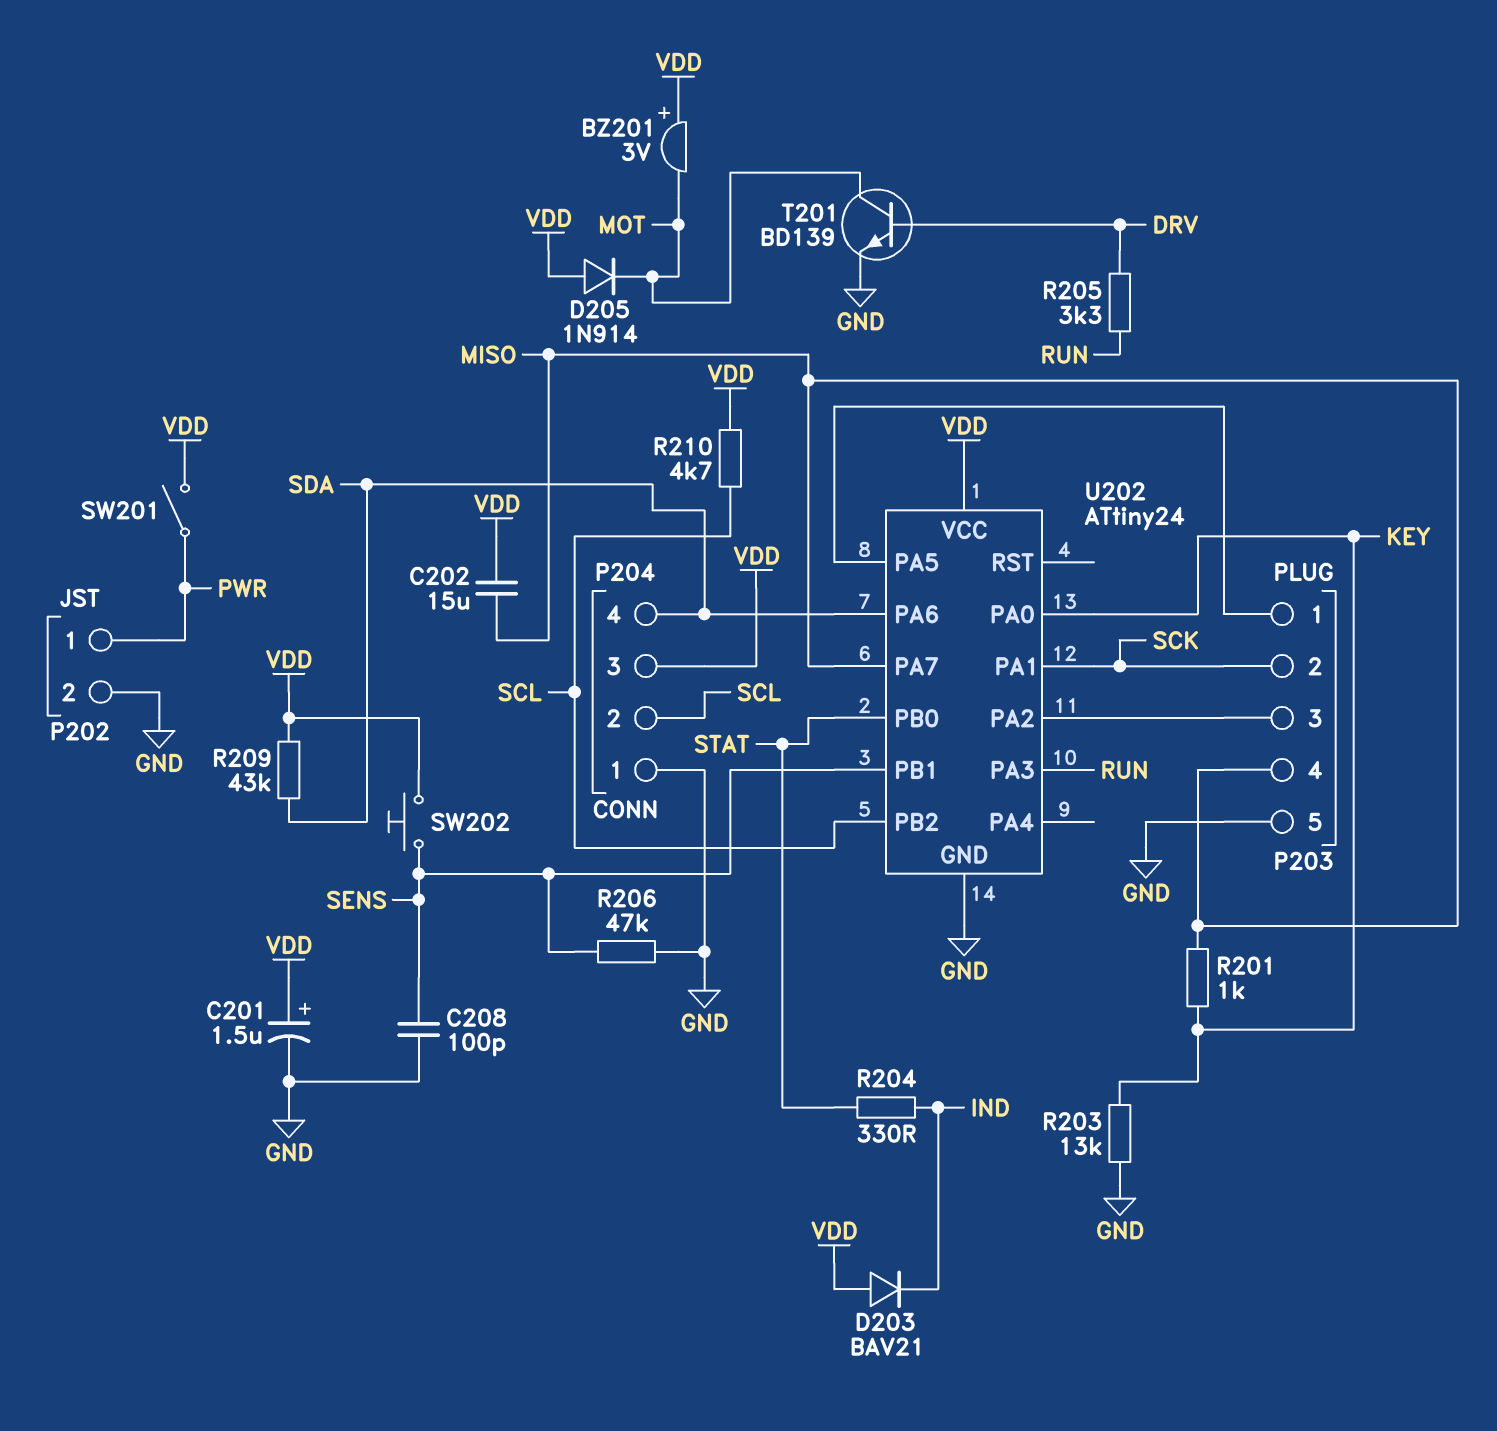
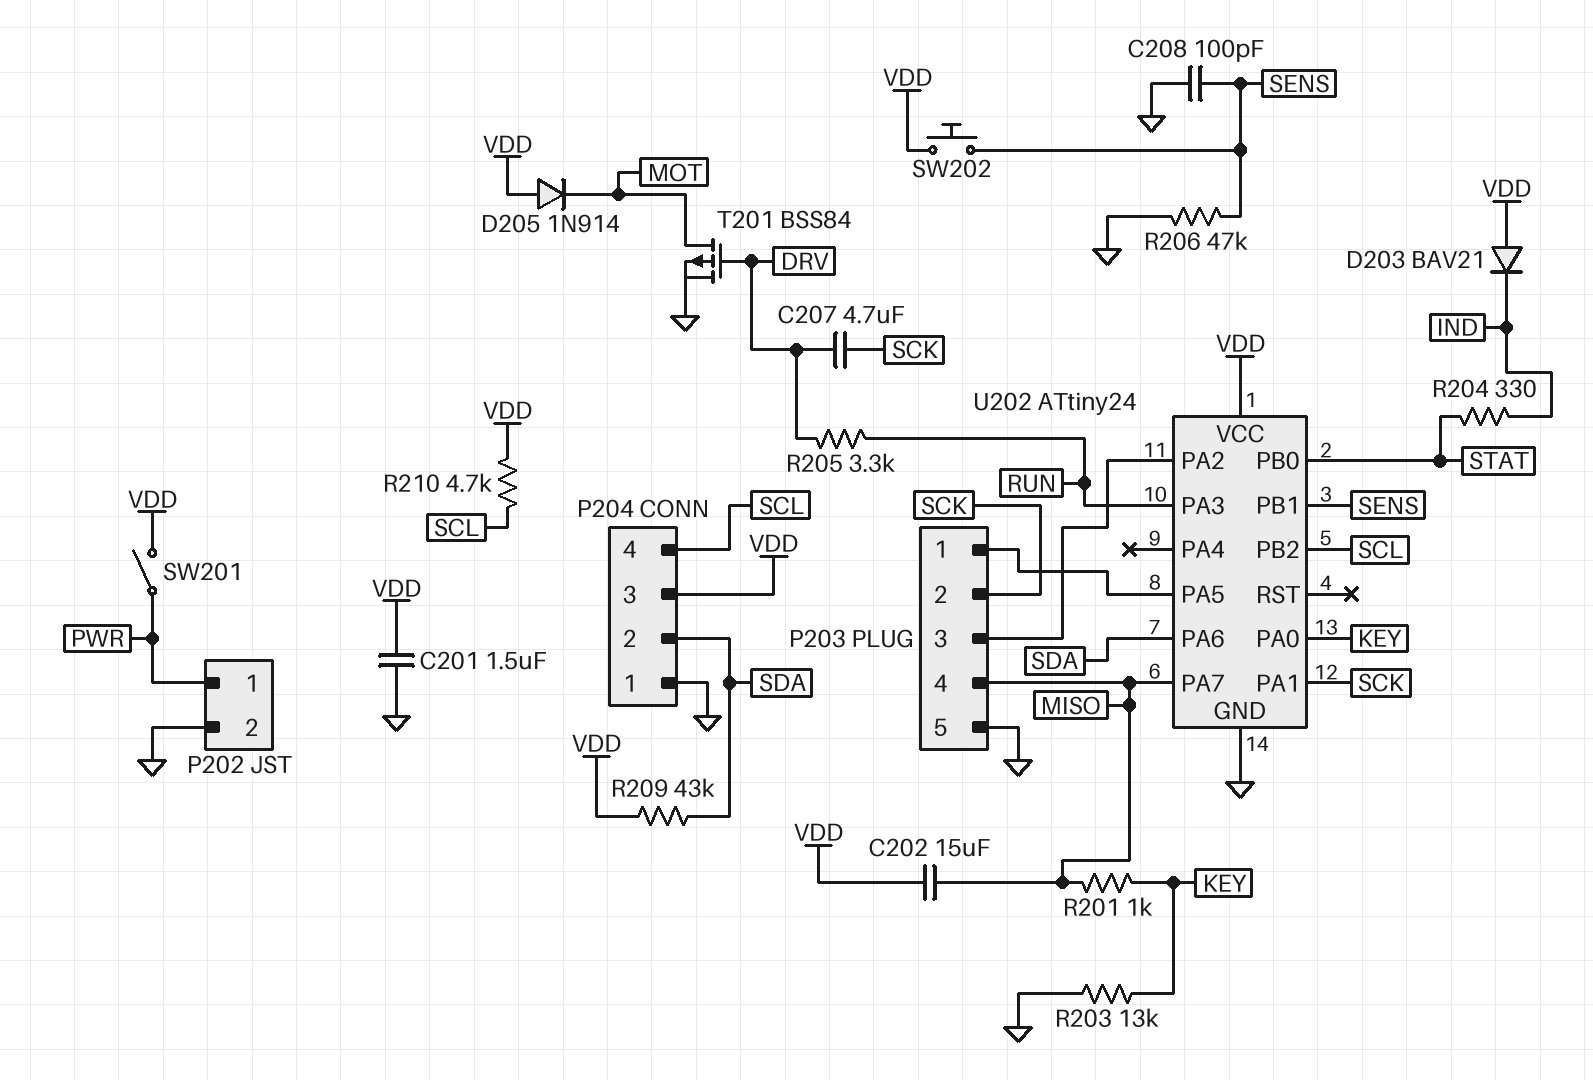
BZ201: buzzer 3V (plus VDD, minus MOT) -> none
C201: 1.5uF (plus VDD, minus GND) -> 1.5uF (GND, VDD)
C207: none -> 4.7uF (DRV, SCK)
P204 pin 2: SCL -> SDA
P204 pin 4: SDA -> SCL
T201: NPN BD139 (B DRV, C MOT, E GND) -> PMOS BSS84 (G DRV, D MOT, S GND)

